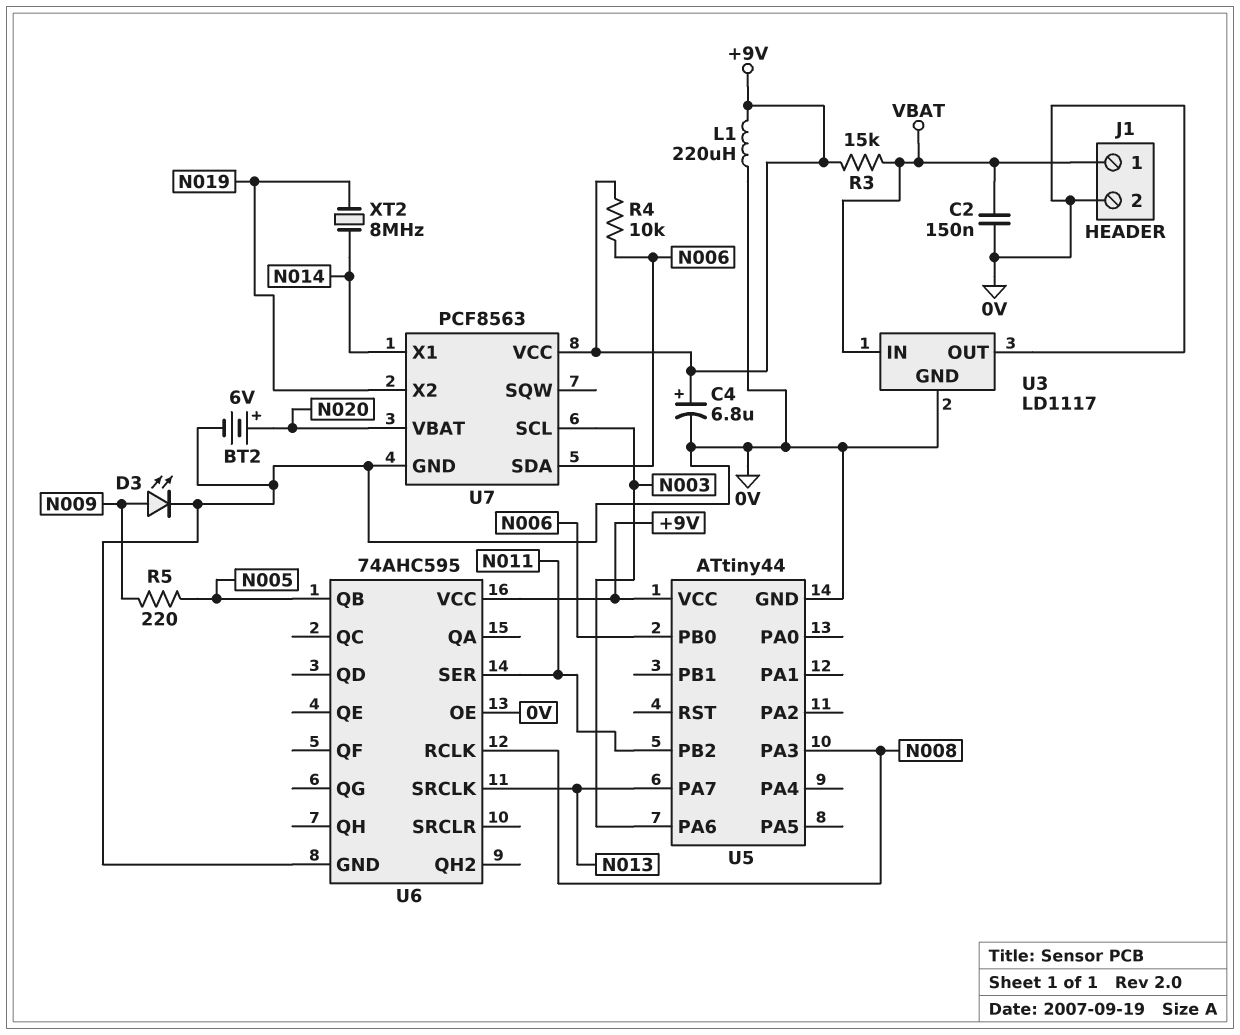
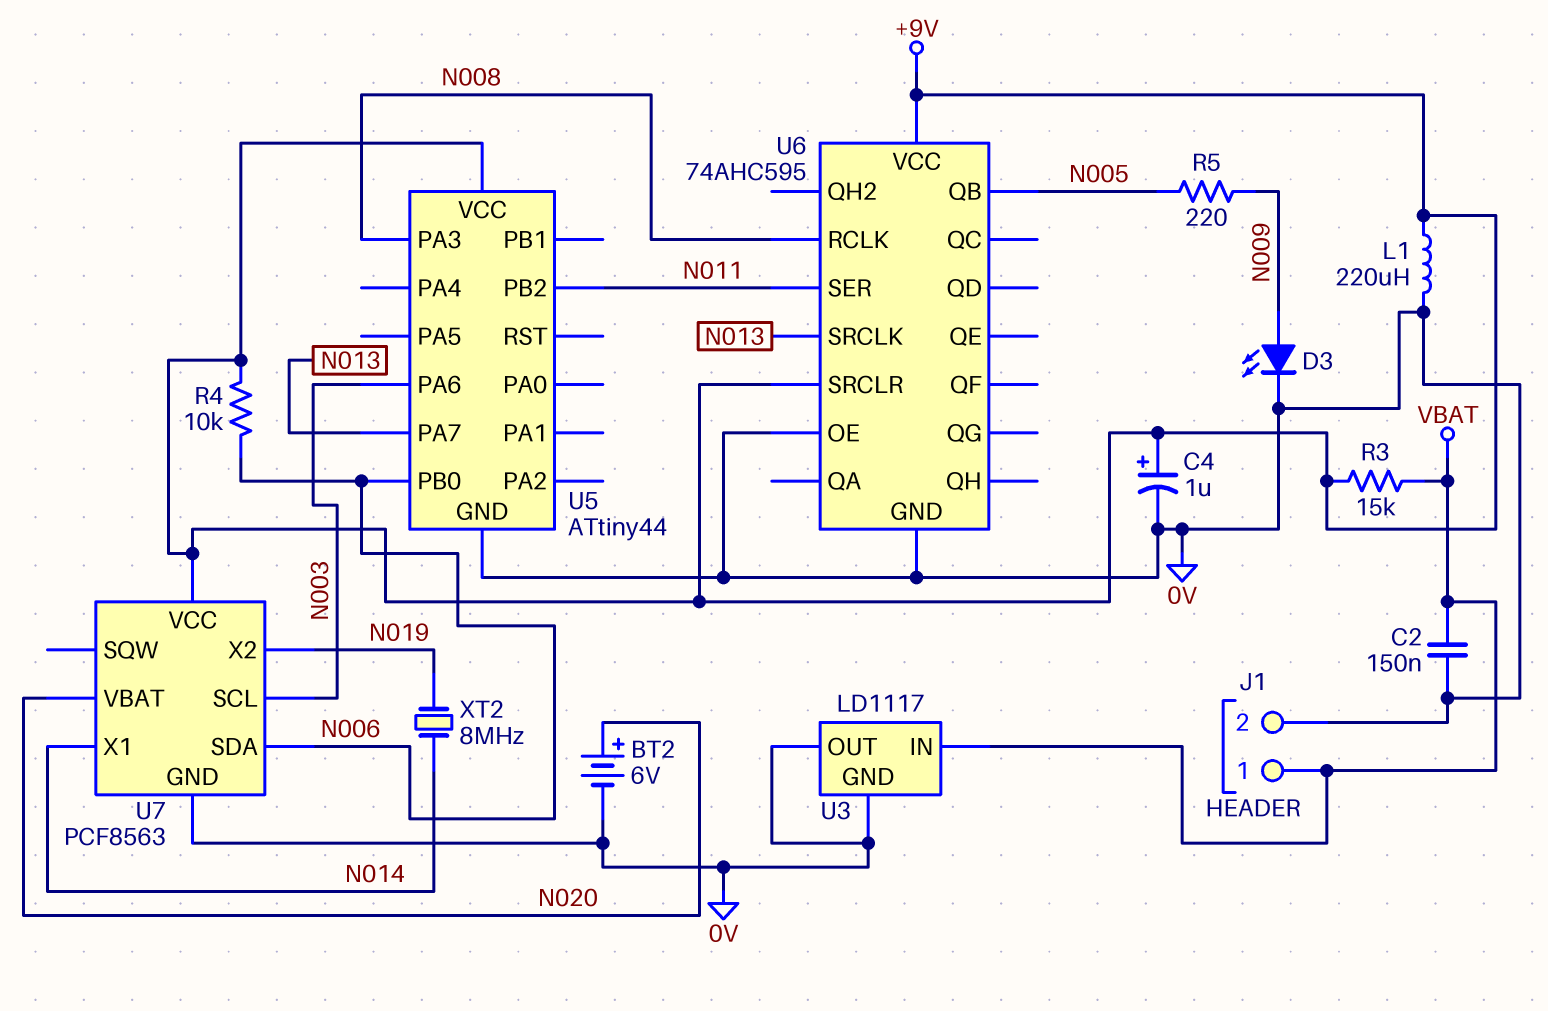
C4: 6.8uF (plus +9V, minus 0V) -> 1uF (plus +9V, minus 0V)
U6 pin SRCLR: none -> +9V

